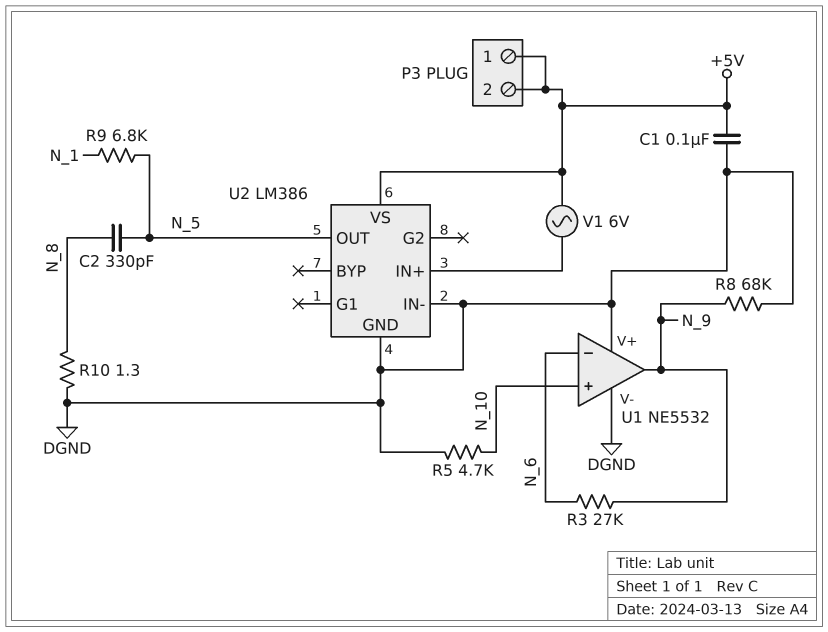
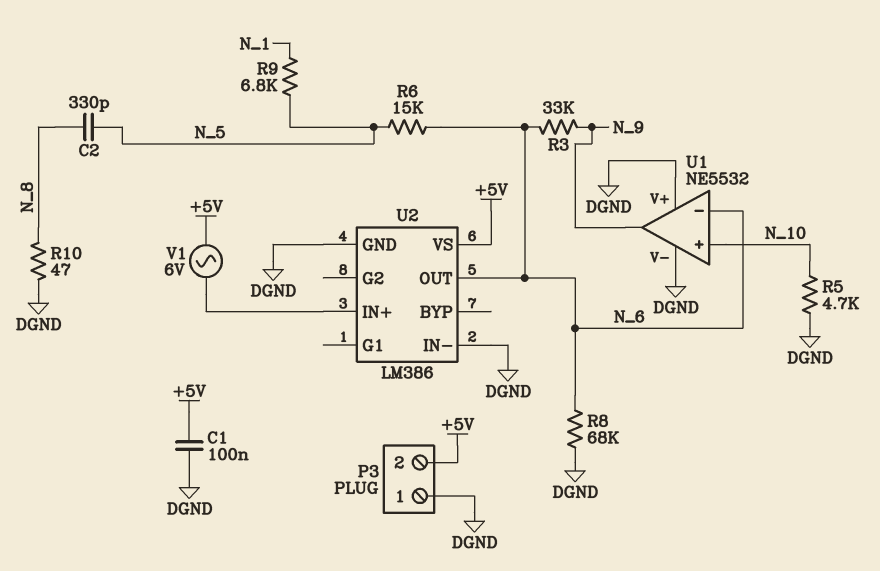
P3 pin 1: +5V -> DGND
R3: 27k (N_6, N_9) -> 33k (N_6, N_9)
R6: none -> 15k (N_5, N_6)
R8: 68k (DGND, N_9) -> 68k (DGND, N_6)
R10: 1.3 (DGND, N_8) -> 47 (DGND, N_8)
U2 pin OUT: N_5 -> N_6

